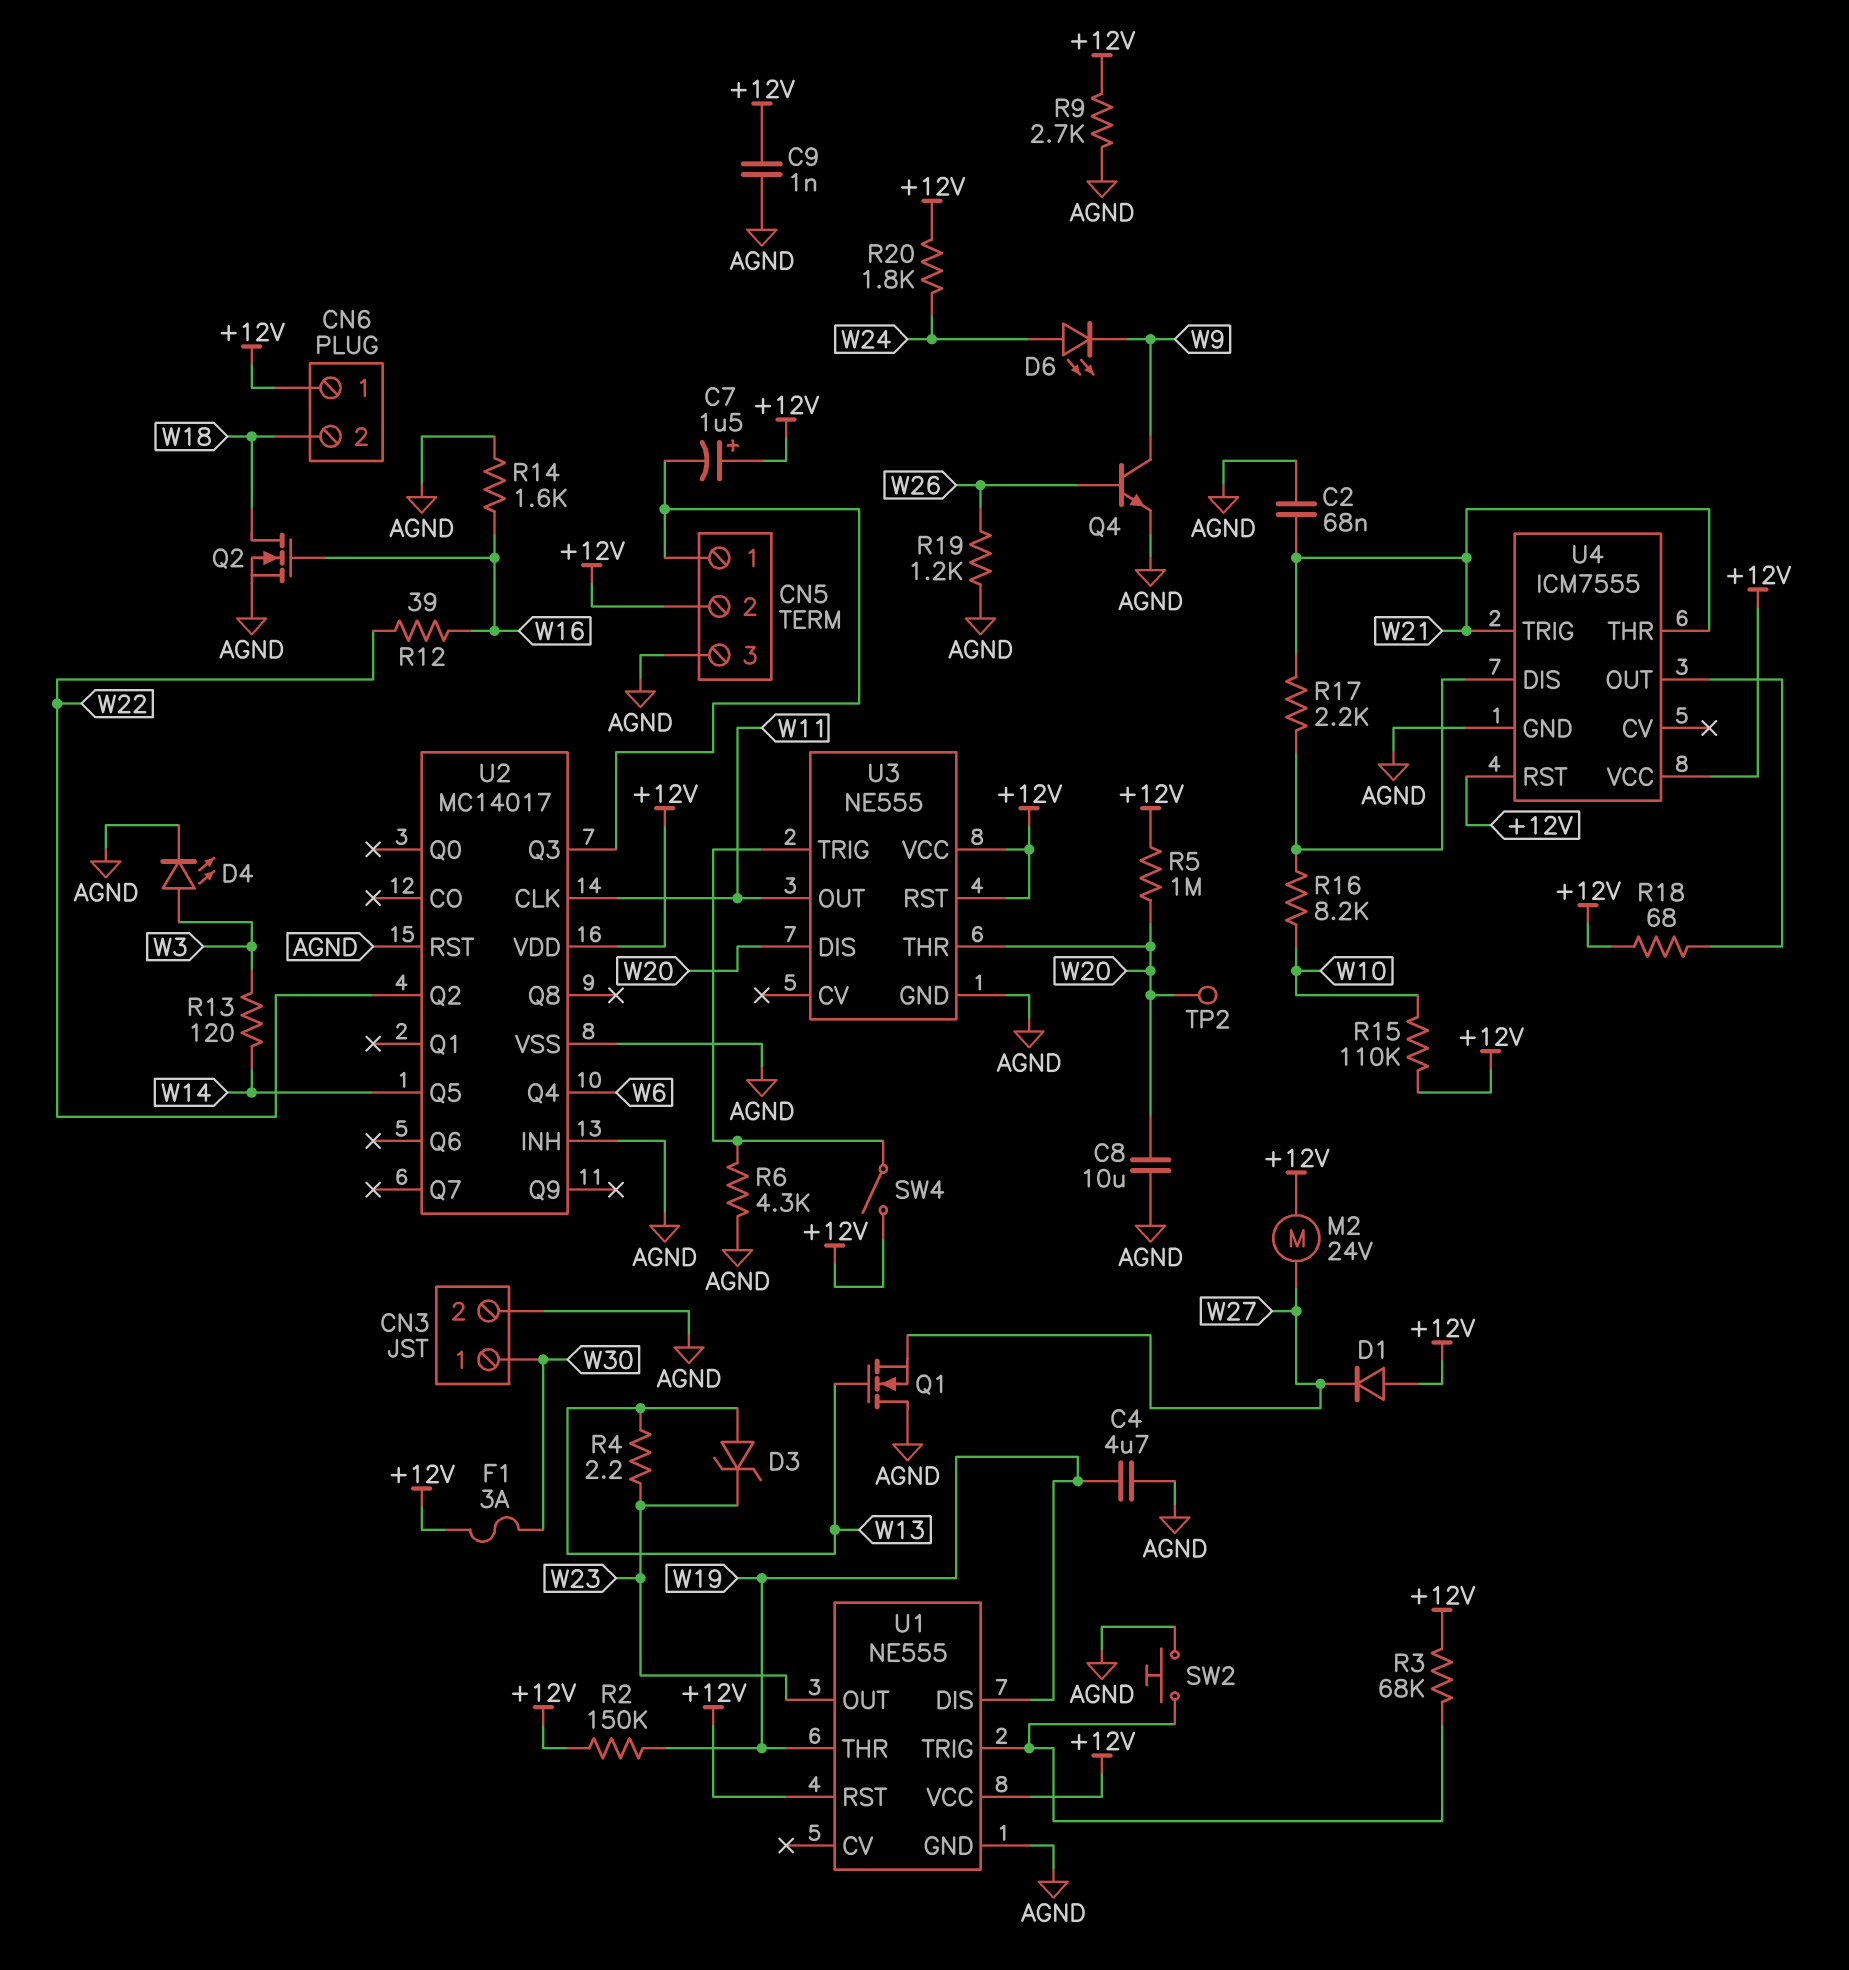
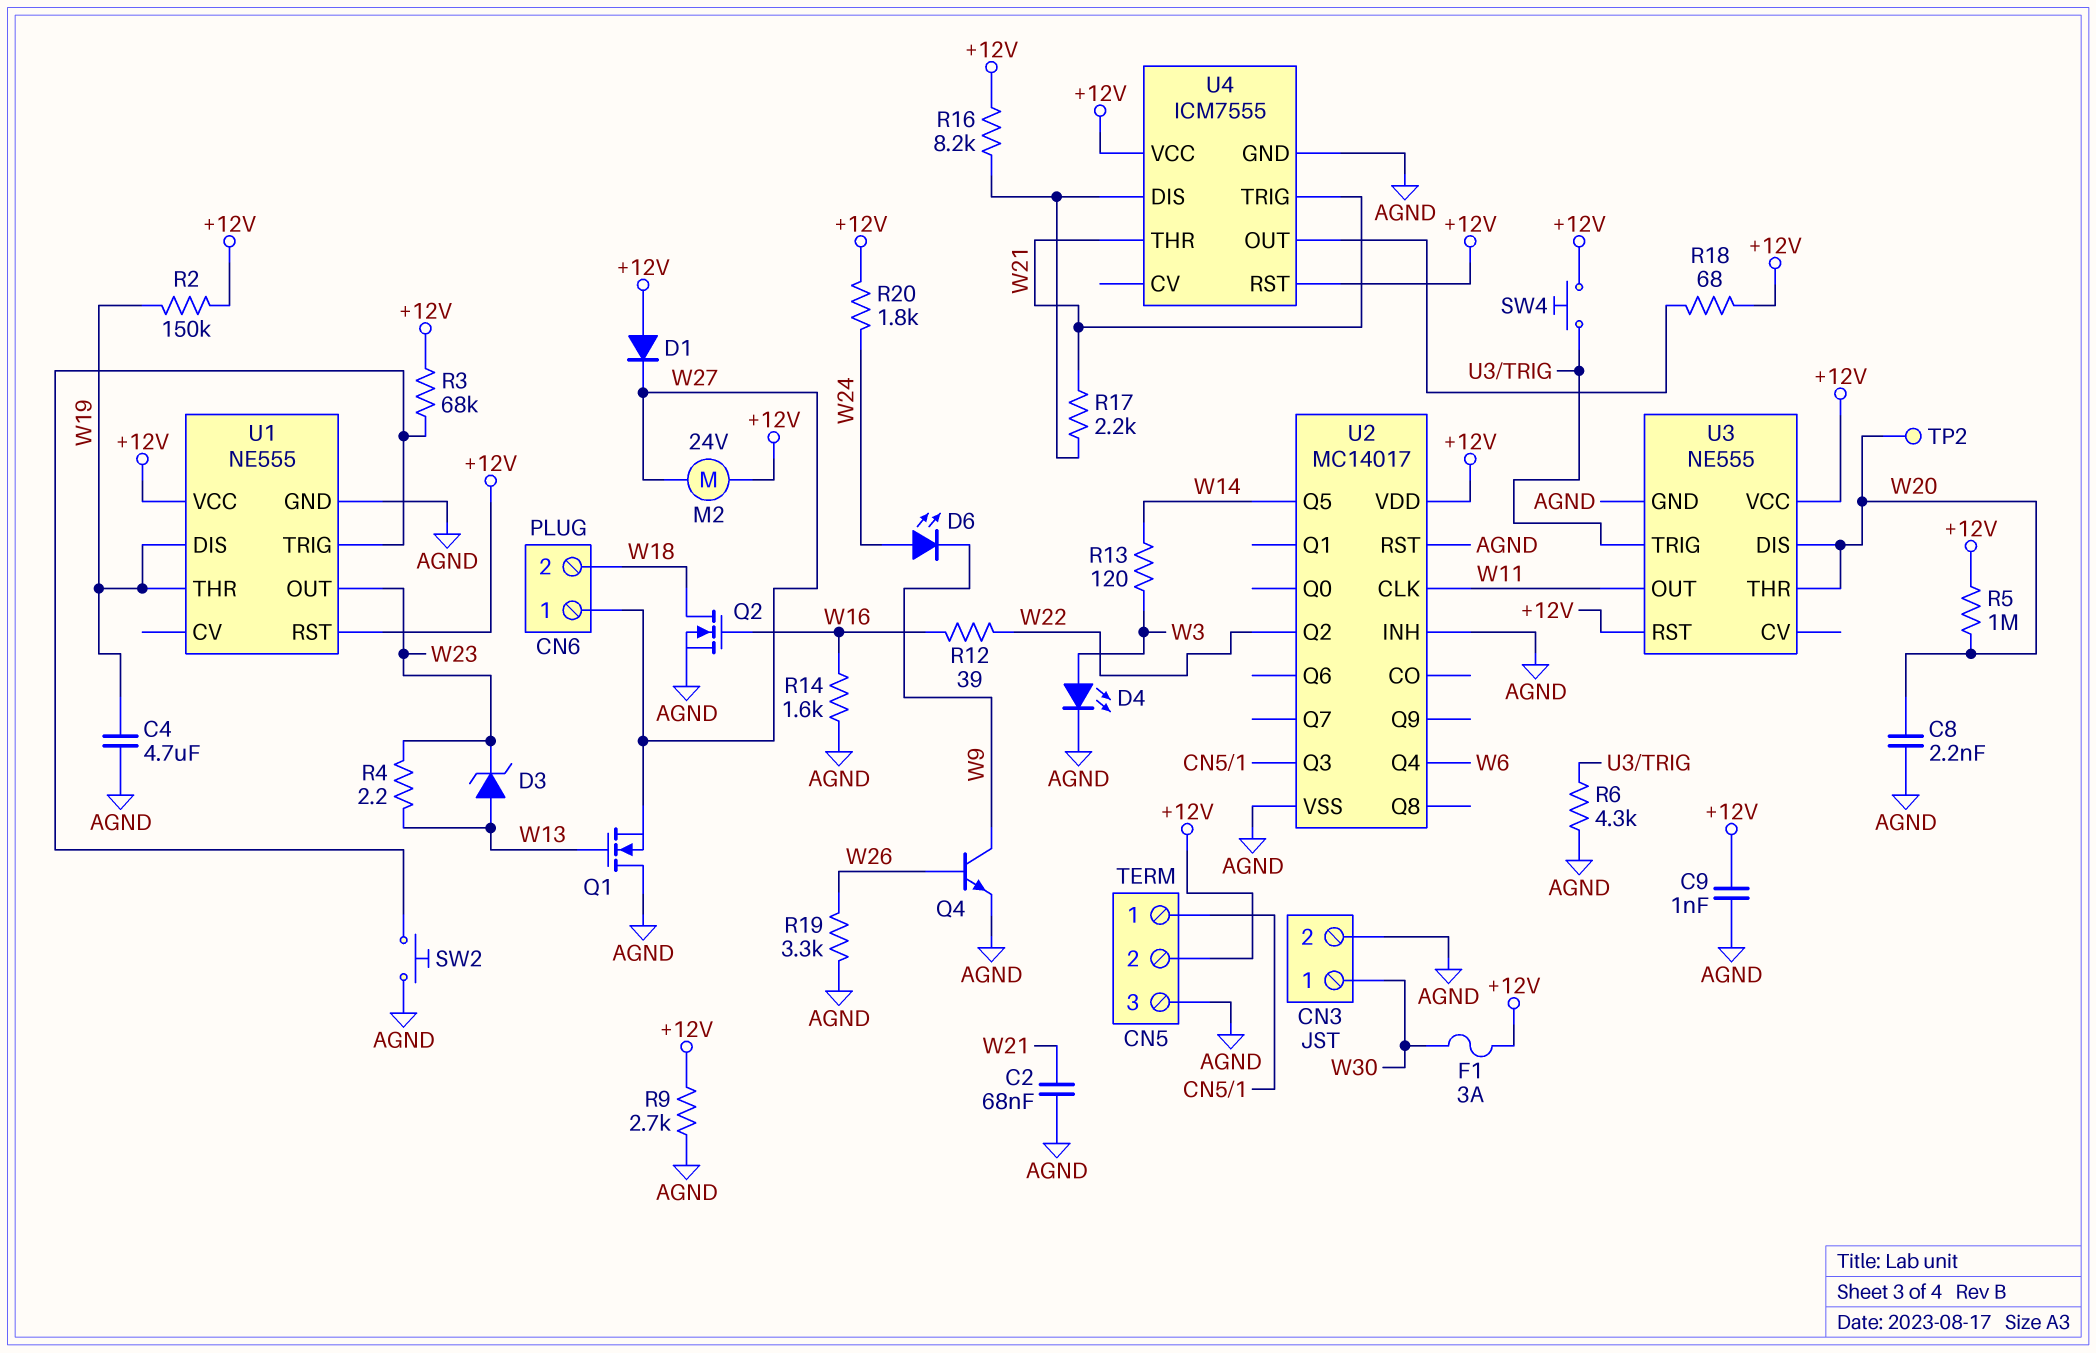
C7: 1.5uF (plus +12V, minus CN5/1) -> none
C8: 10uF (AGND, W20) -> 2.2nF (AGND, W20)
CN6 pin 1: +12V -> W27
R15: 110k (+12V, W10) -> none
R16: 8.2k (U4/DIS, W10) -> 8.2k (+12V, U4/DIS)
R19: 1.2k (AGND, W26) -> 3.3k (AGND, W26)
SW4: switch (+12V, U3/TRIG) -> button (+12V, U3/TRIG)

